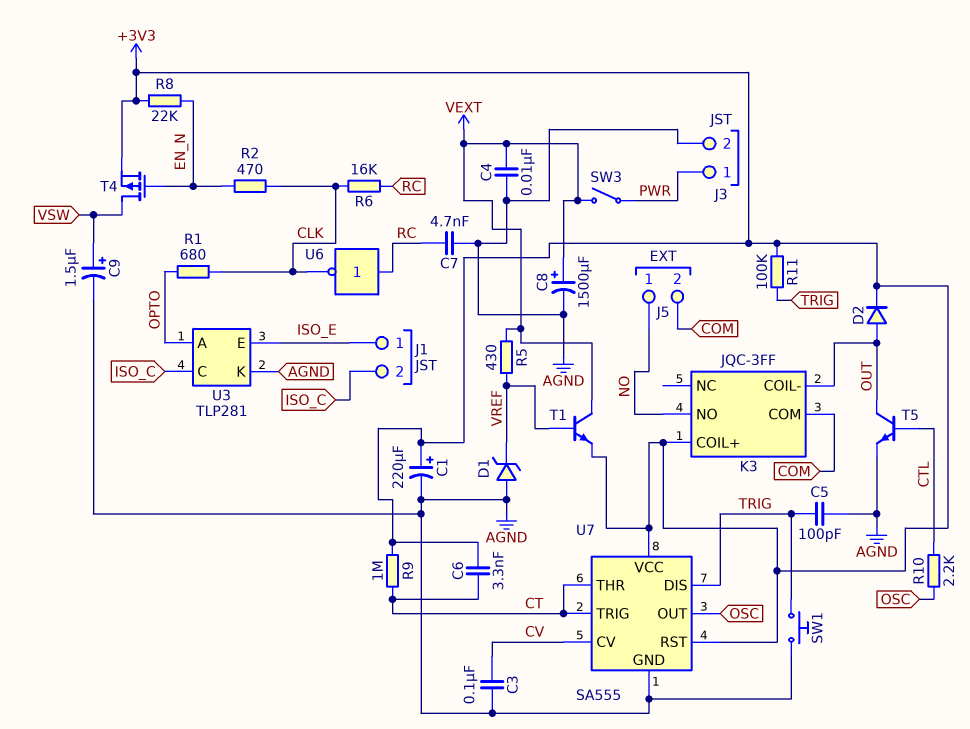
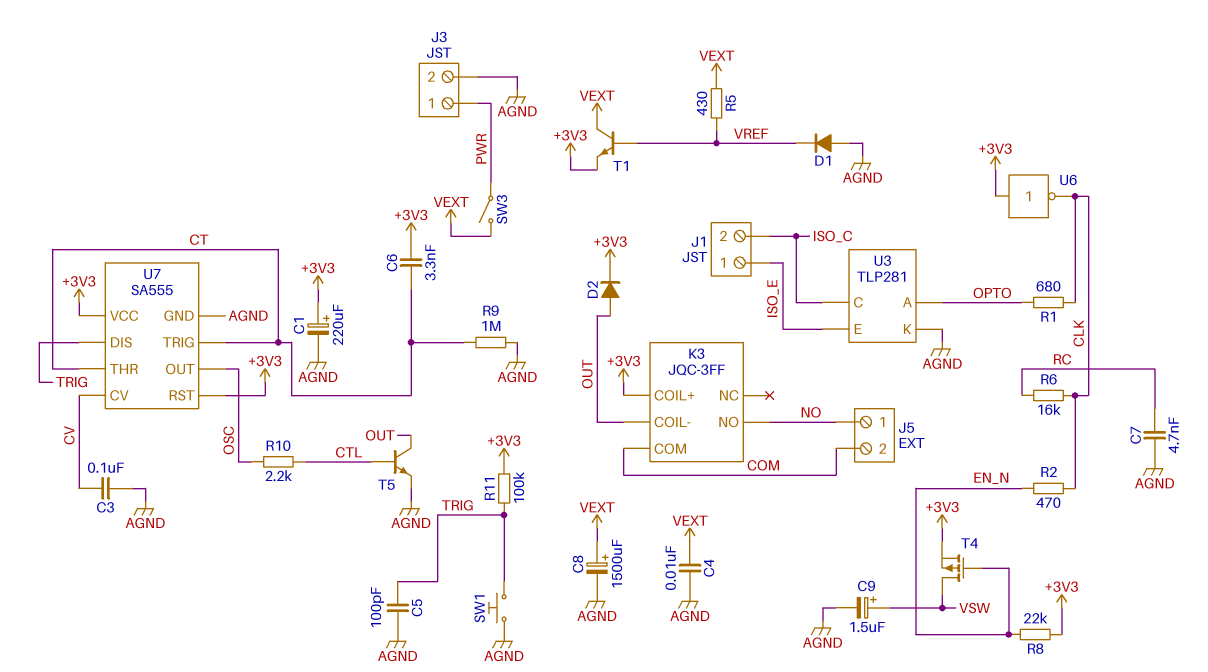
D1: zener (A AGND, K VREF) -> diode (A AGND, K VREF)
R9: 1M (+3V3, CT) -> 1M (AGND, CT)
U6: NOT (in RC, out CLK) -> NOT (in +3V3, out CLK)

